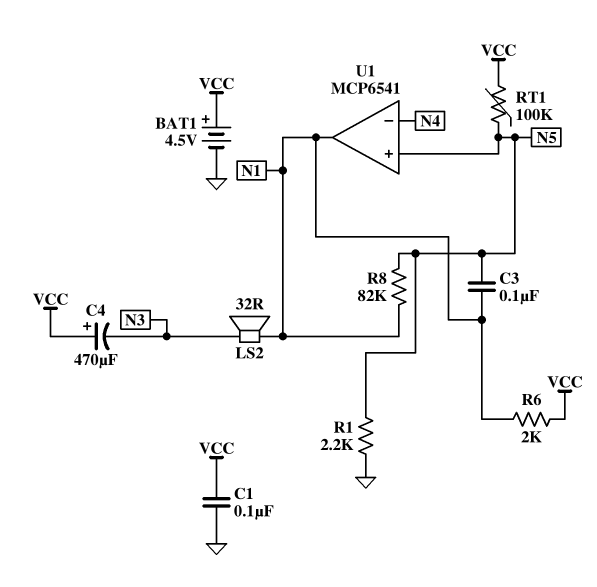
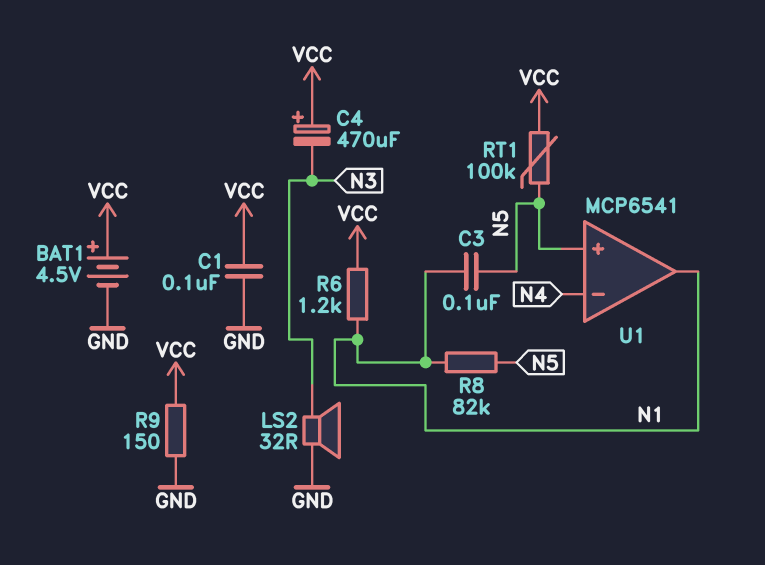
LS2: speaker 32R (N1, N3) -> speaker 32R (GND, N3)
R1: 2.2k (GND, N5) -> none
R6: 2k (N1, VCC) -> 1.2k (N1, VCC)
R9: none -> 150 (GND, VCC)

